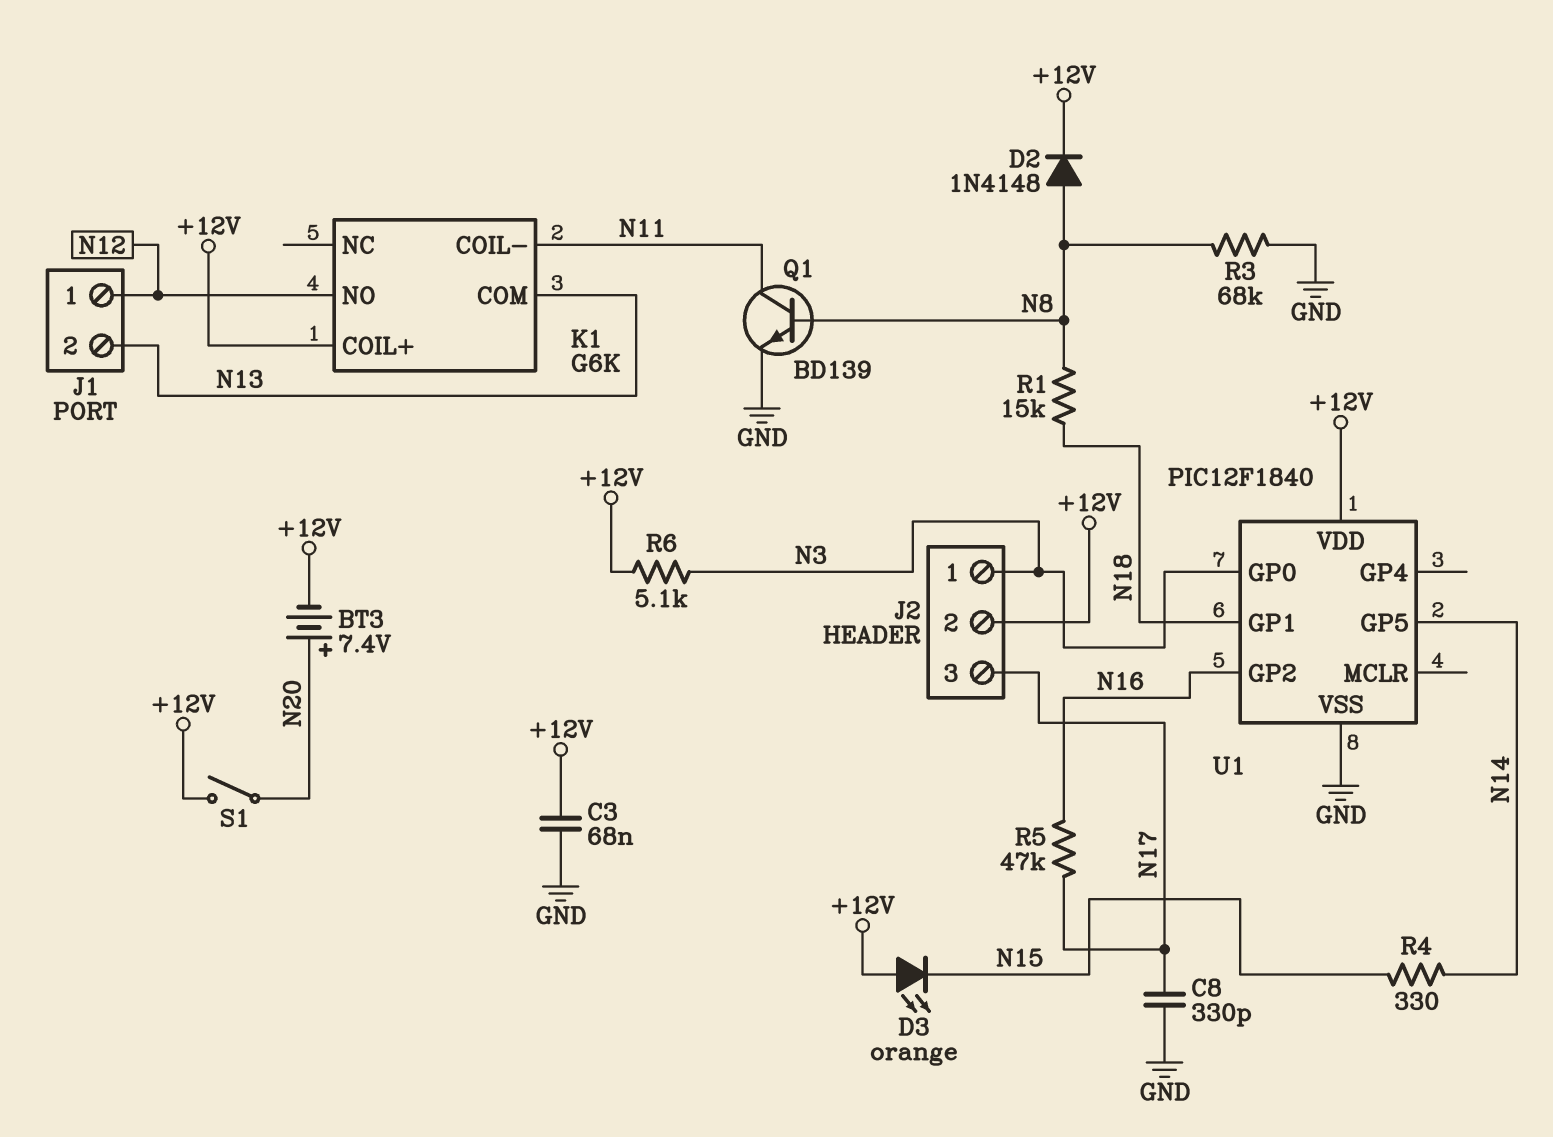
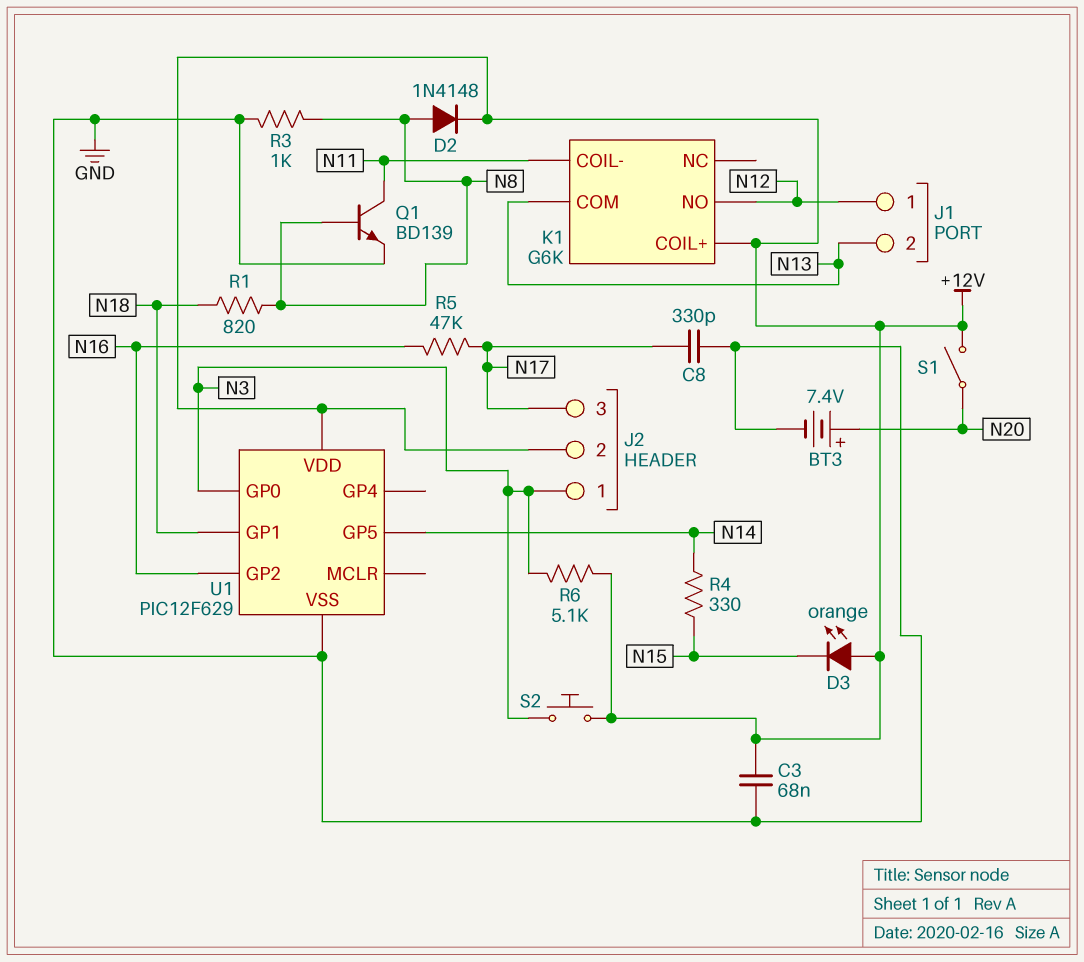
BT3: 7.4V (plus N20, minus +12V) -> 7.4V (plus N20, minus GND)
R1: 15k (N8, N18) -> 820 (N8, N18)
R3: 68k (GND, N8) -> 1k (GND, N8)
S2: none -> button (+12V, N3)
U1: PIC12F1840 -> PIC12F629

